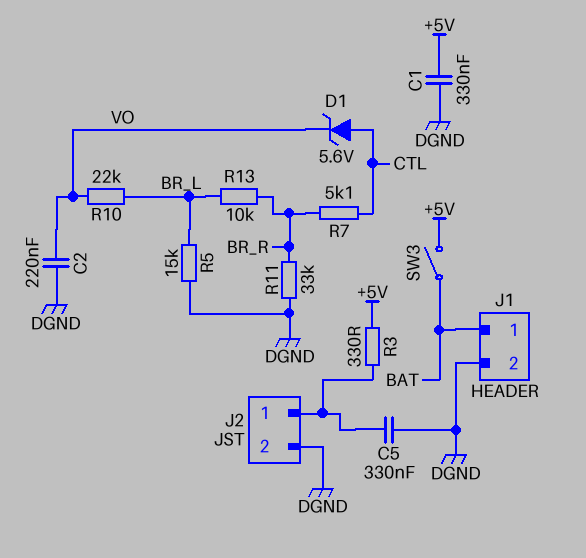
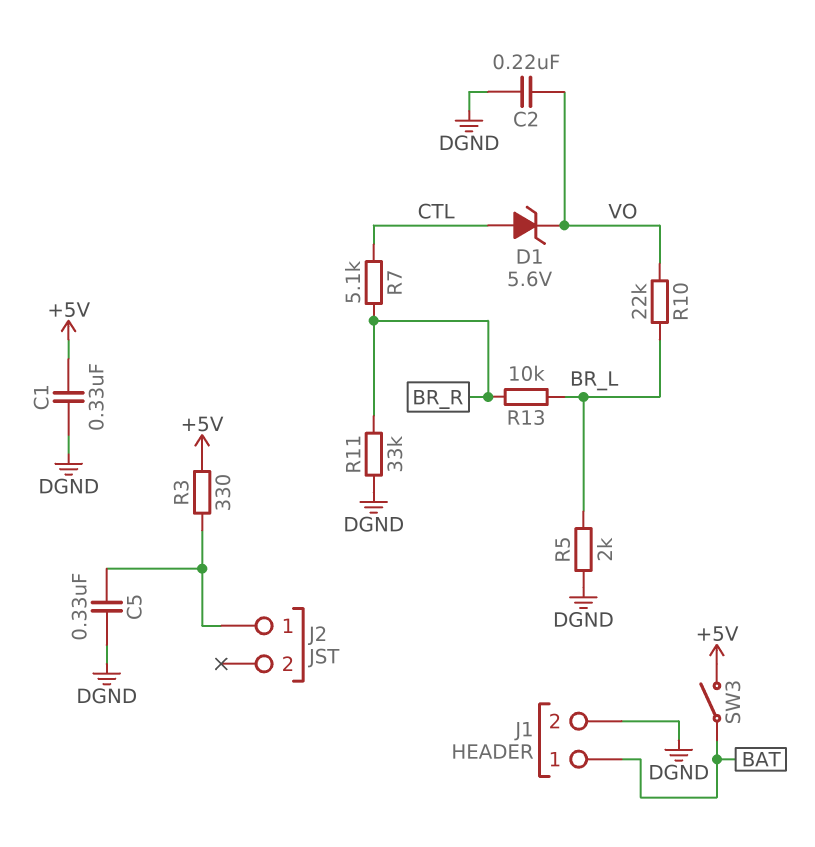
J2 pin 2: DGND -> none
R5: 15k (BR_L, DGND) -> 2k (BR_L, DGND)

